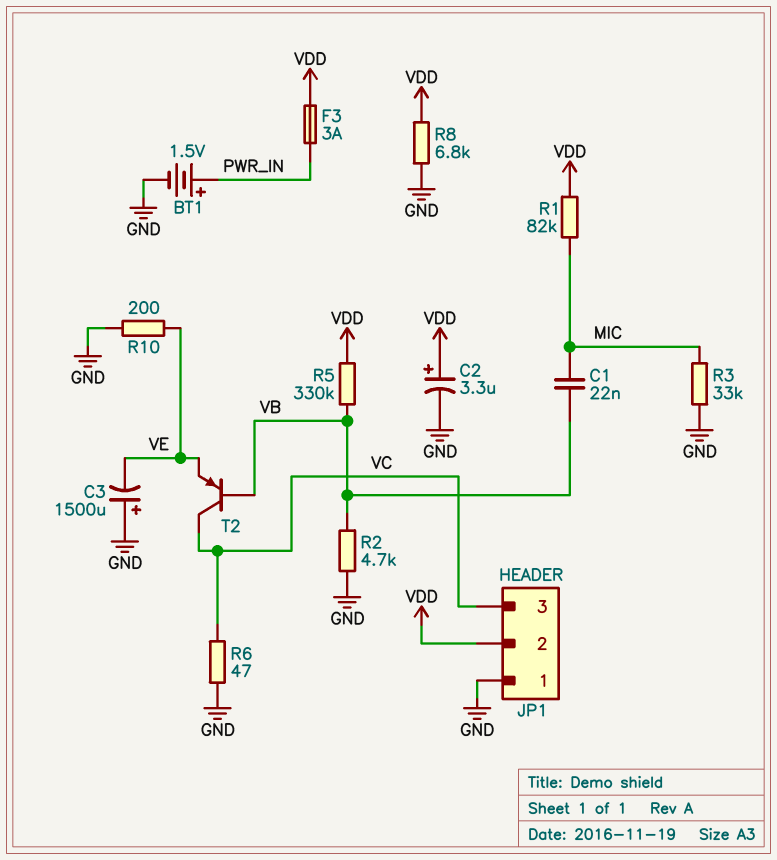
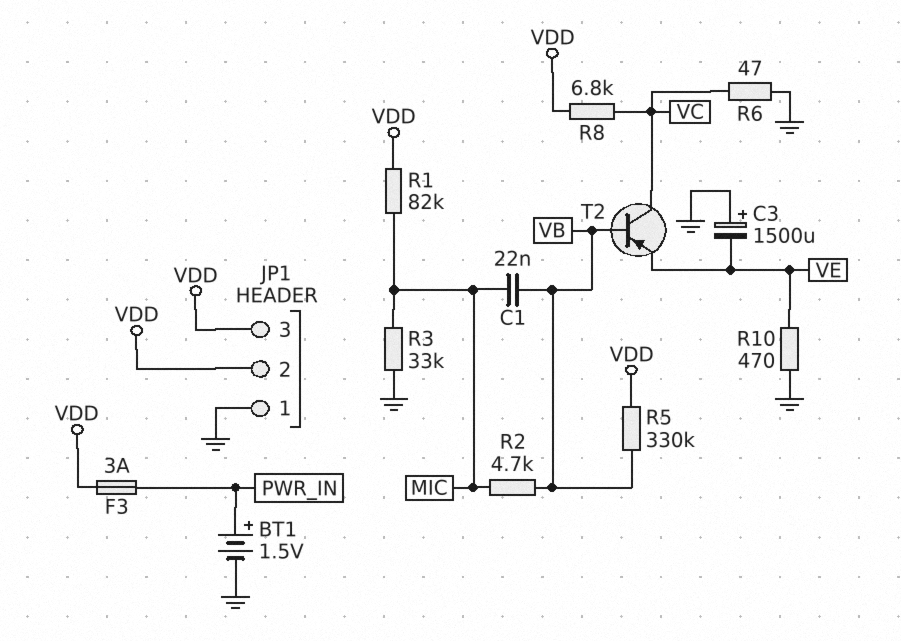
C2: 3.3uF (plus VDD, minus GND) -> none
JP1 pin 3: VC -> VDD
R2: 4.7k (GND, VB) -> 4.7k (MIC, VB)
R8: 6.8k (GND, VDD) -> 6.8k (VC, VDD)
R10: 200 (GND, VE) -> 470 (GND, VE)

